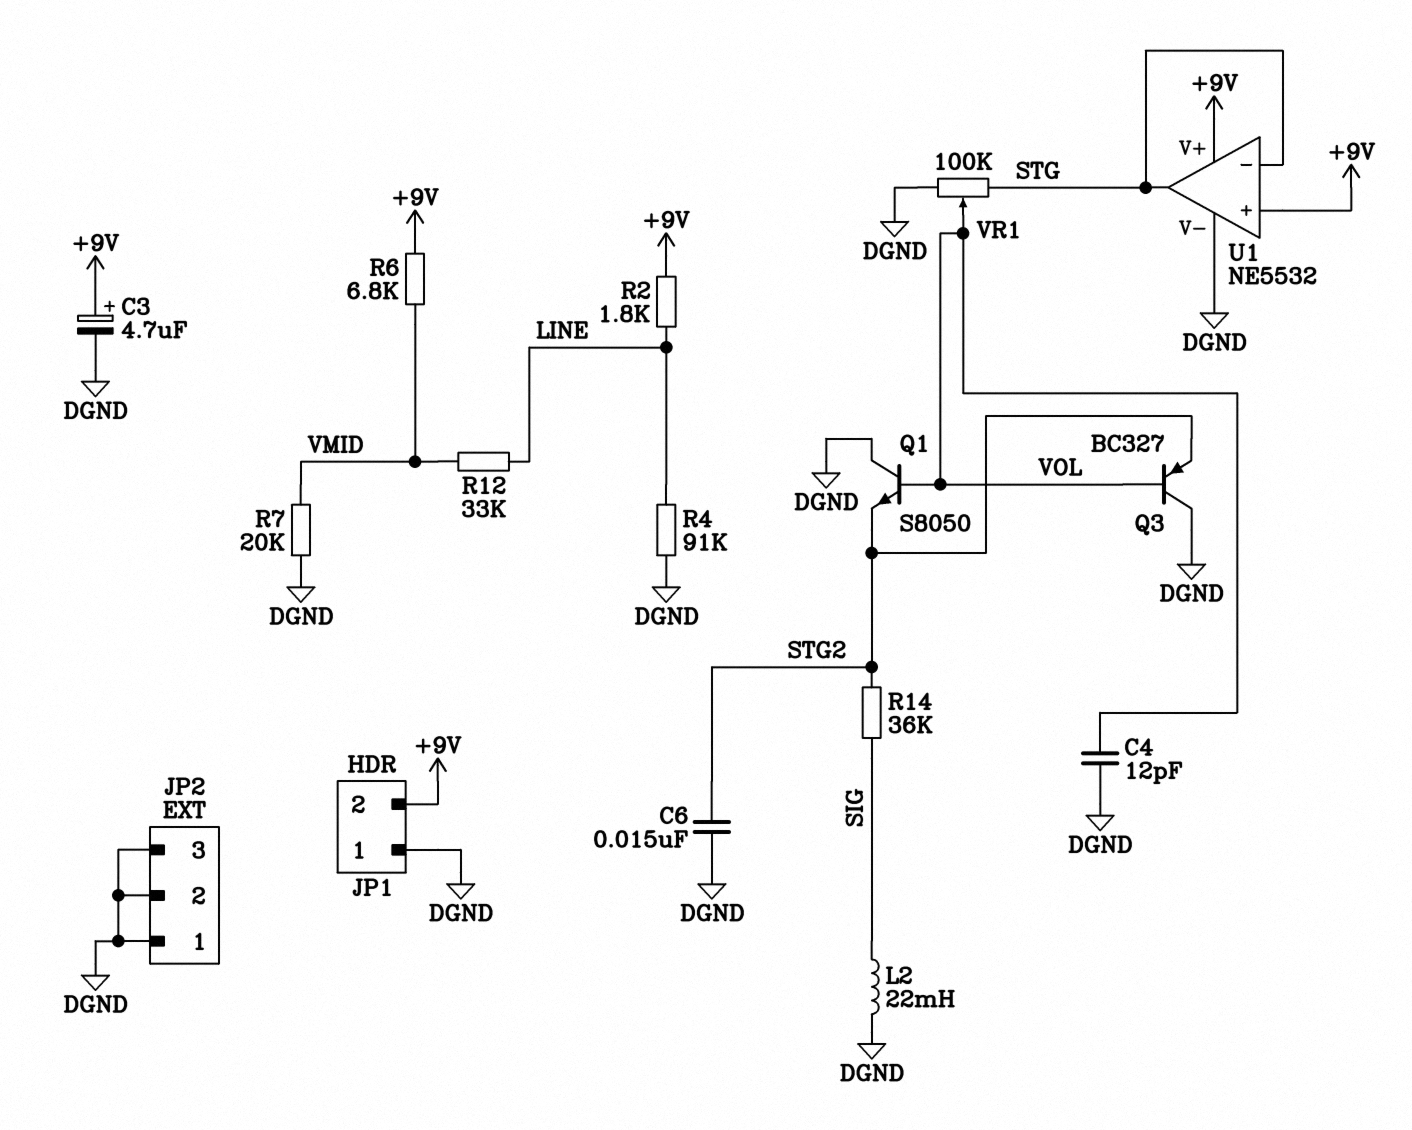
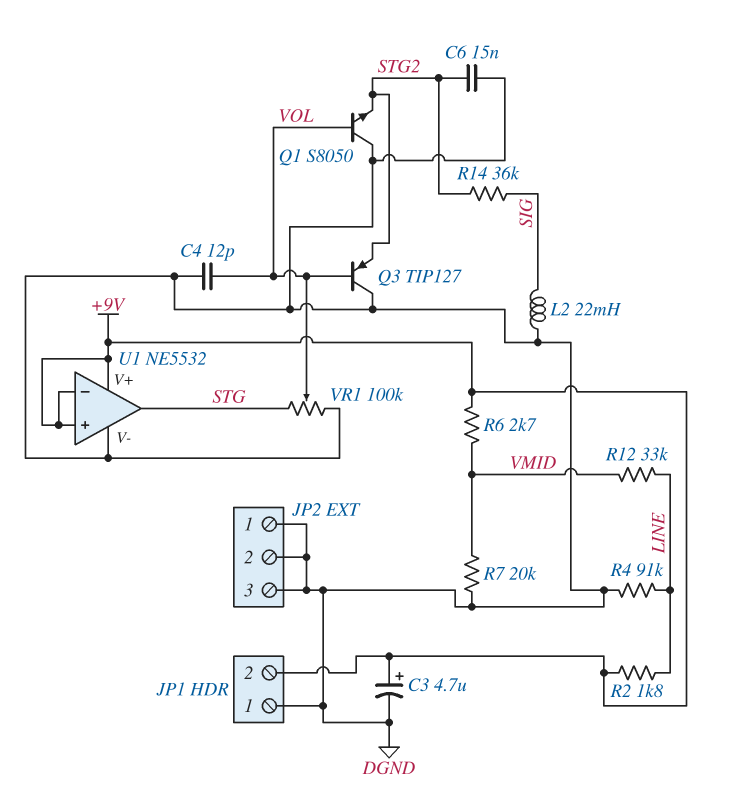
Q3: PNP BC327 (B VOL, C DGND, E STG2) -> PNP TIP127 (B VOL, C DGND, E STG2)
R6: 6.8k (+9V, VMID) -> 2.7k (+9V, VMID)
U1 pin in-: STG -> +9V

